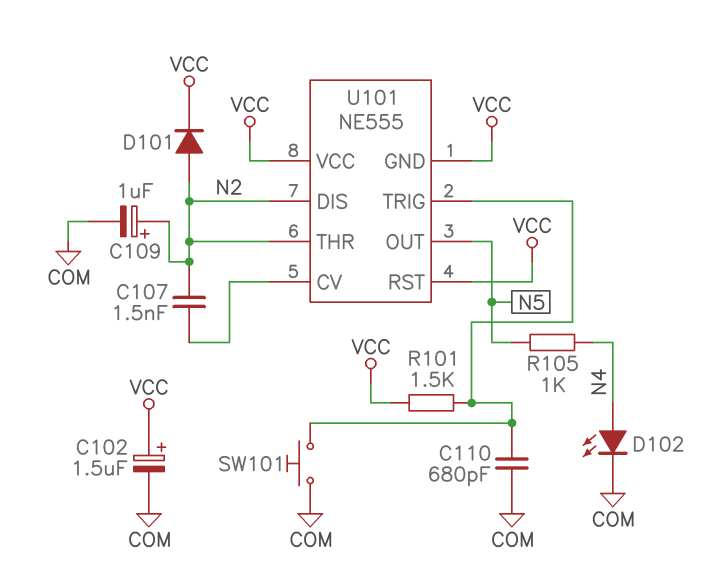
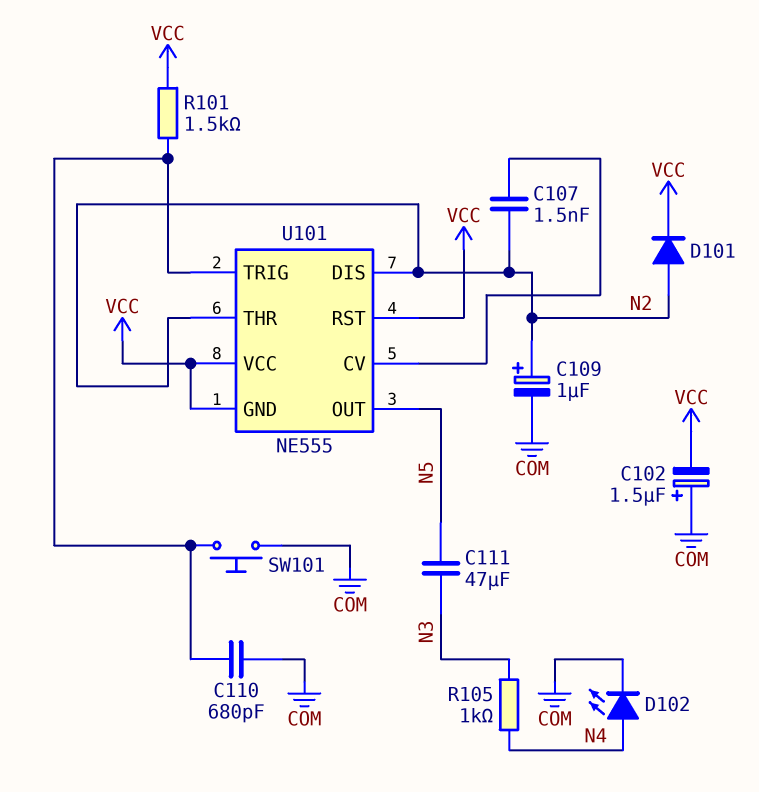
C102: 1.5uF (plus VCC, minus COM) -> 1.5uF (plus COM, minus VCC)
C111: none -> 47uF (N3, N5)
R105: 1k (N4, N5) -> 1k (N3, N4)

